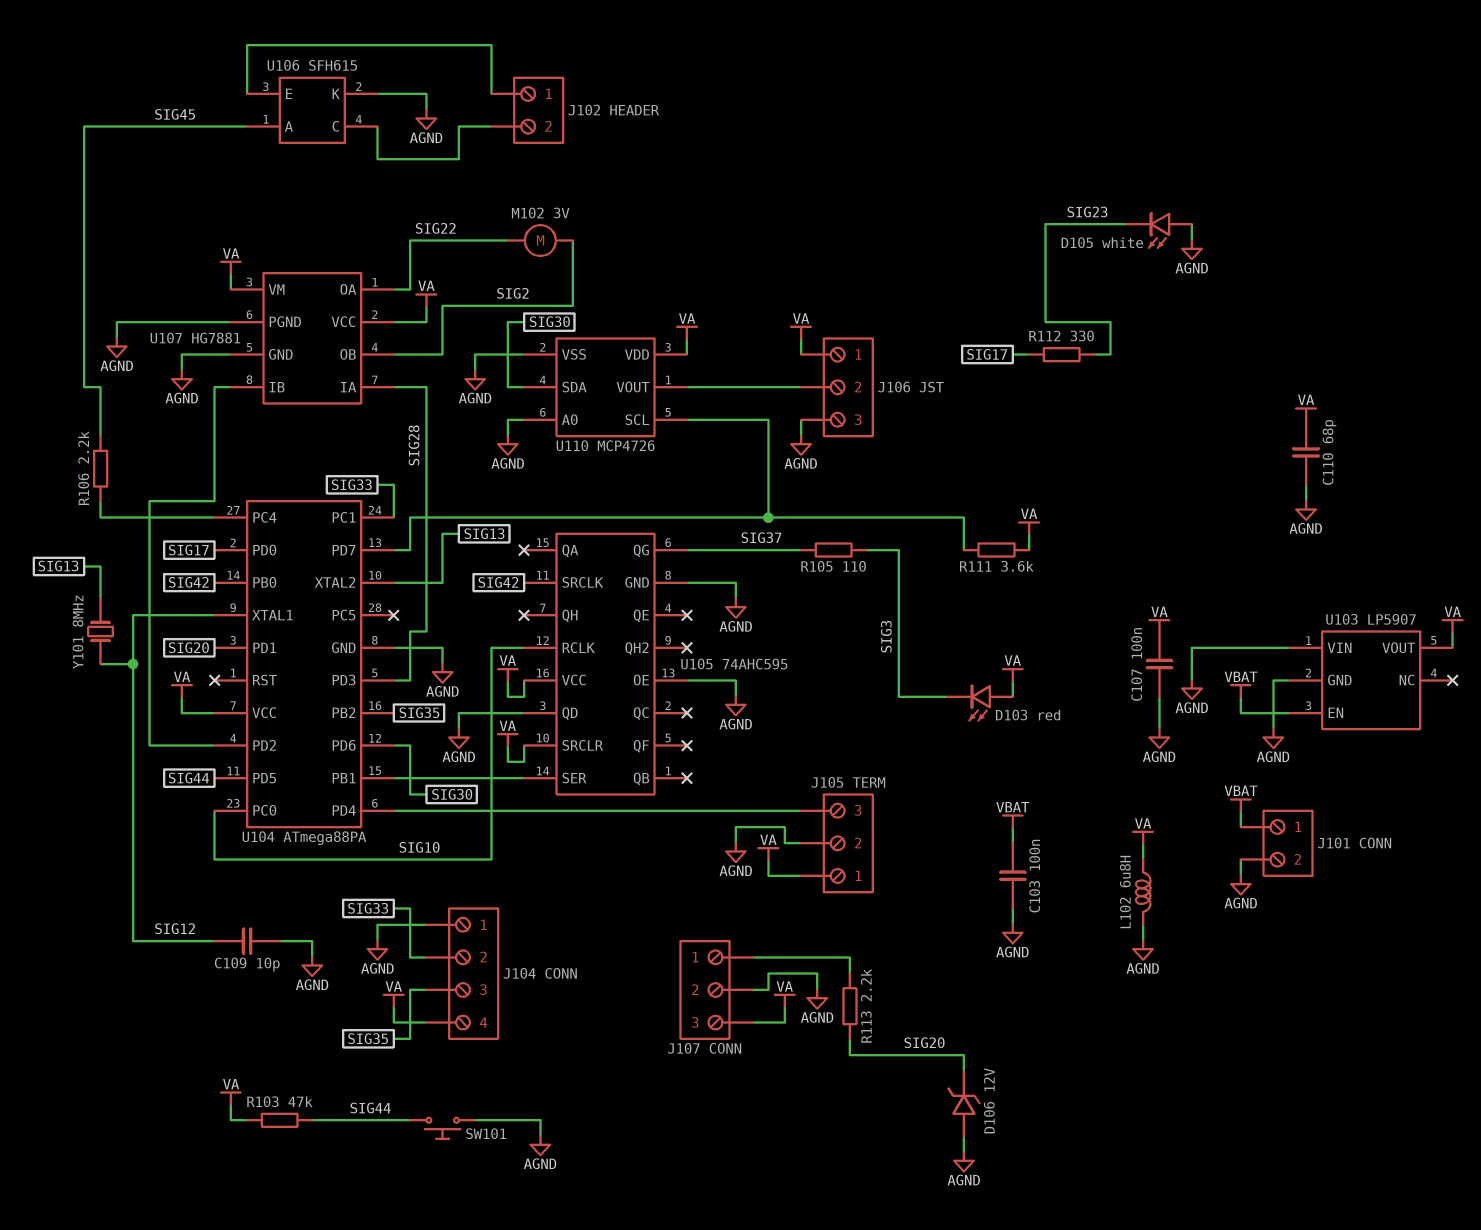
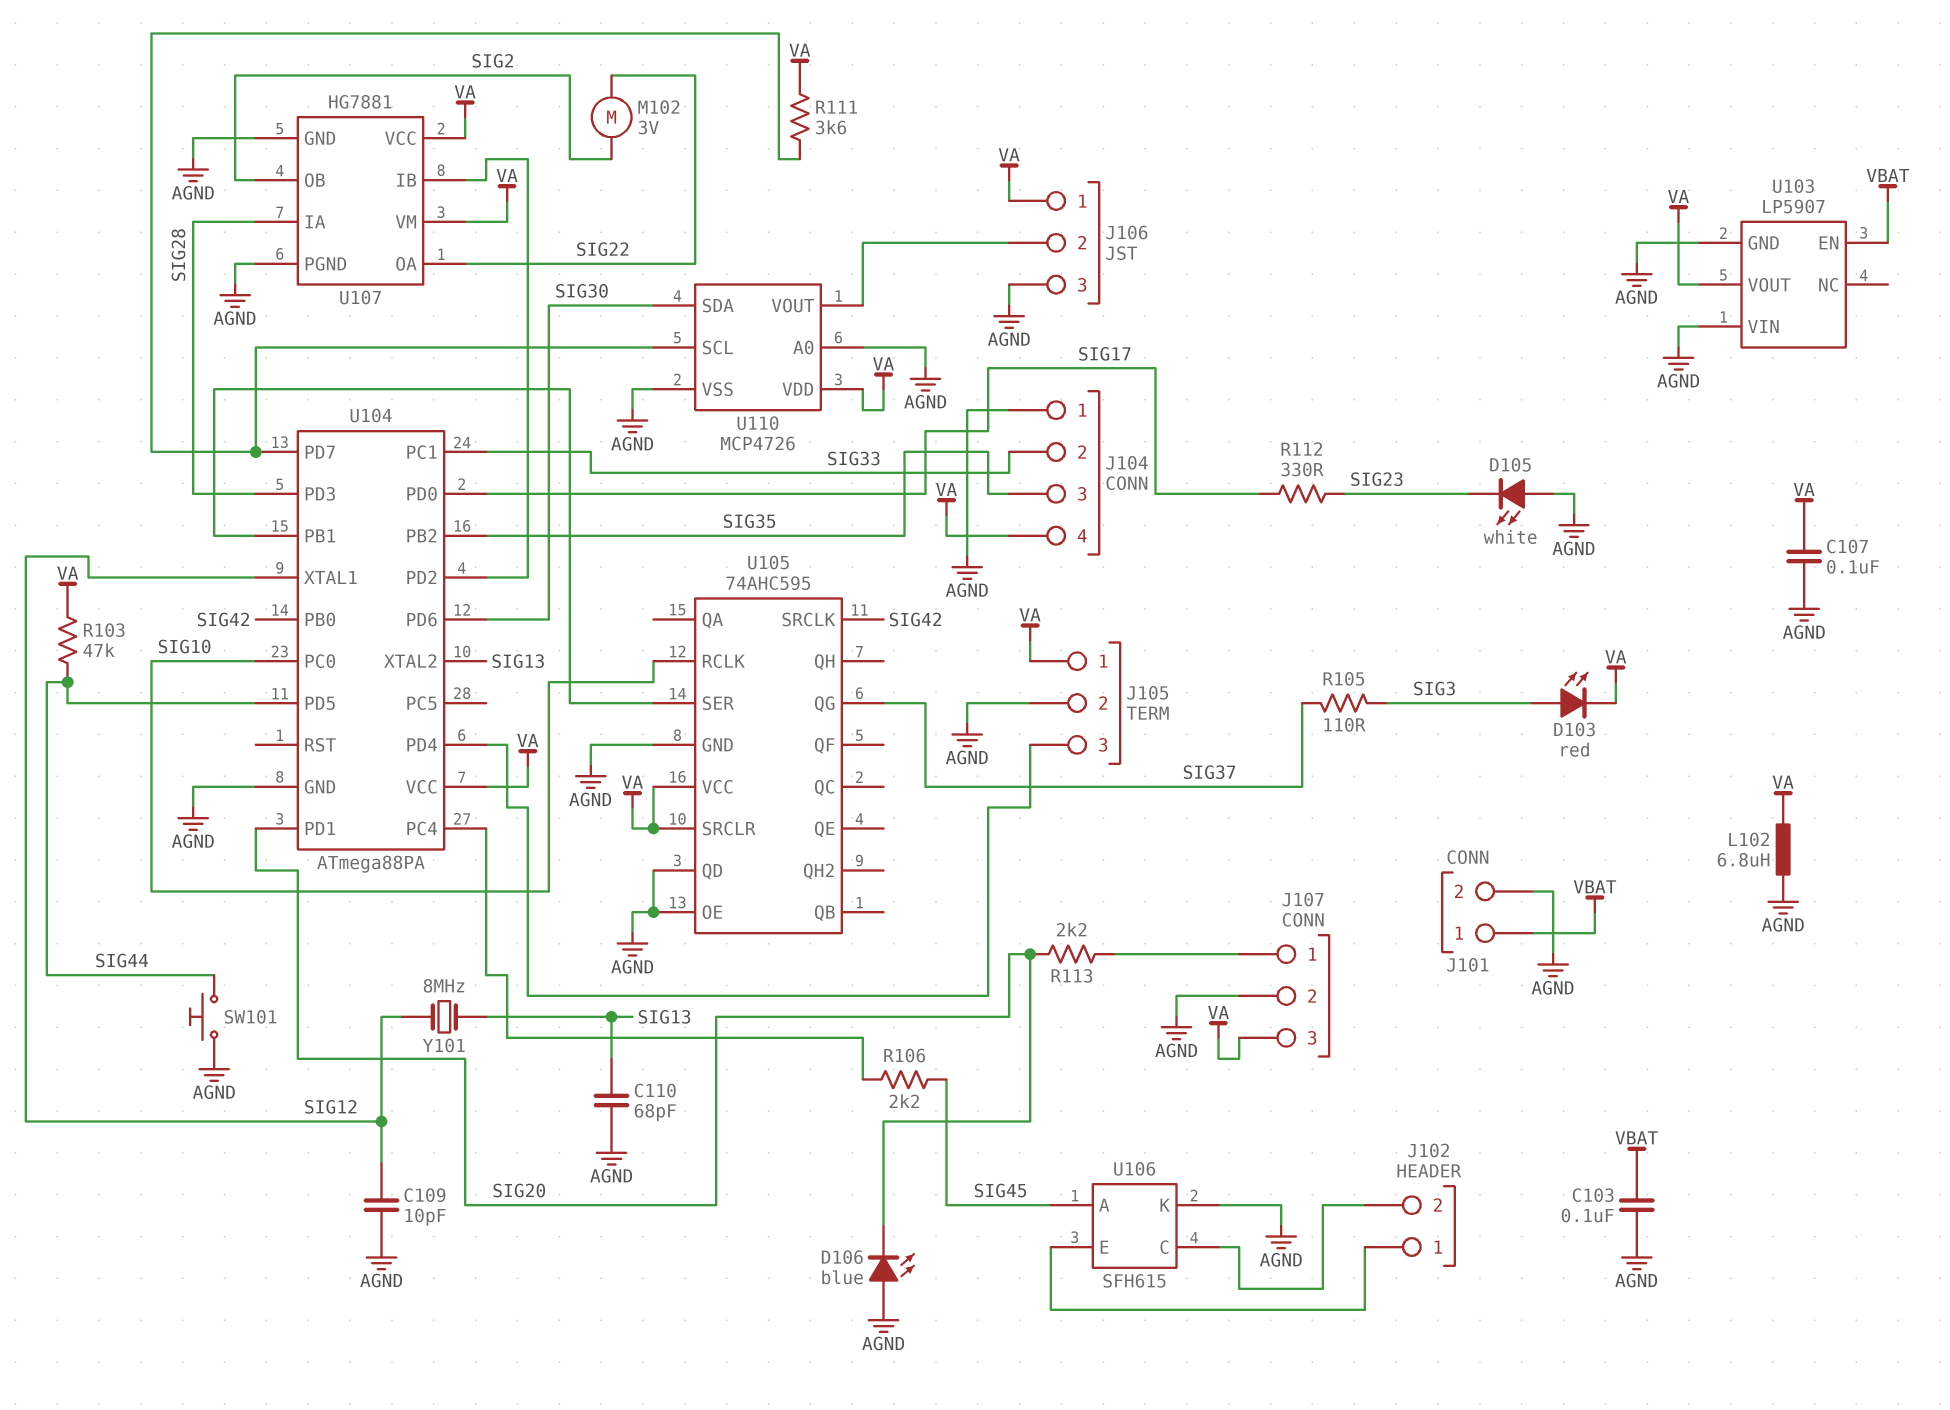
C110: 68pF (AGND, VA) -> 68pF (AGND, SIG13)
D103: LED red (A VA, K SIG3) -> LED red (A SIG3, K VA)
D106: zener 12V (A AGND, K SIG20) -> LED blue (A AGND, K SIG20)

